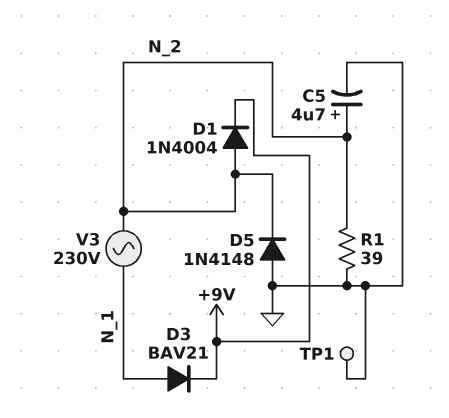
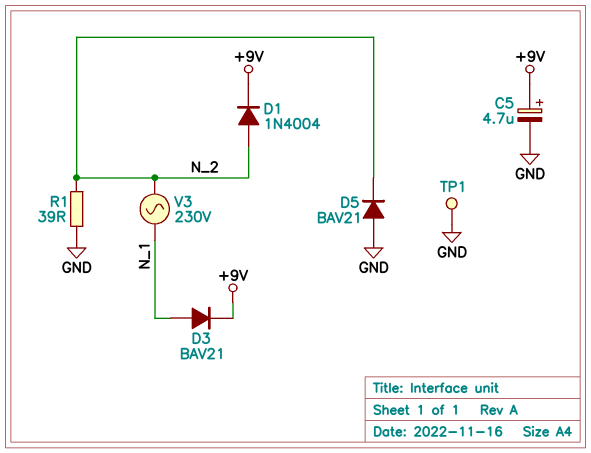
C5: 4.7uF (plus N_2, minus GND) -> 4.7uF (plus +9V, minus GND)
D5: diode 1N4148 (A GND, K N_2) -> diode BAV21 (A GND, K N_2)

